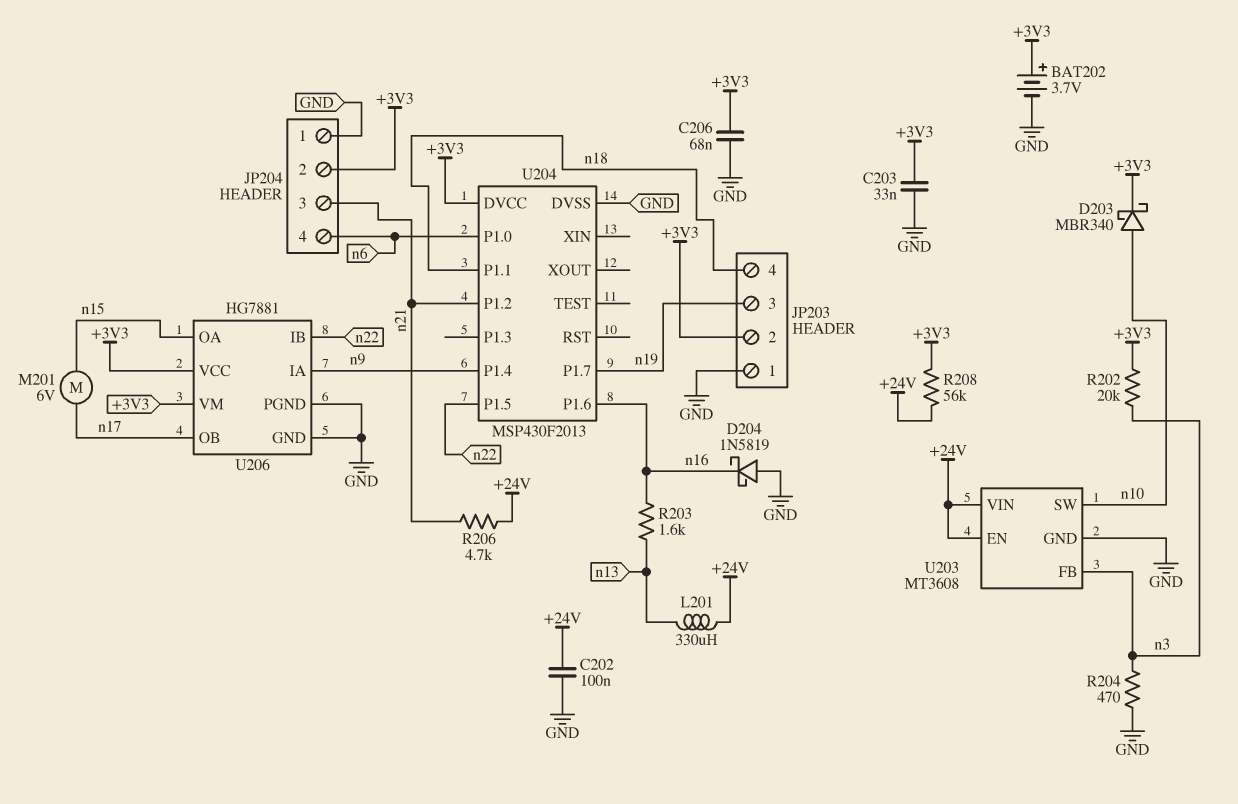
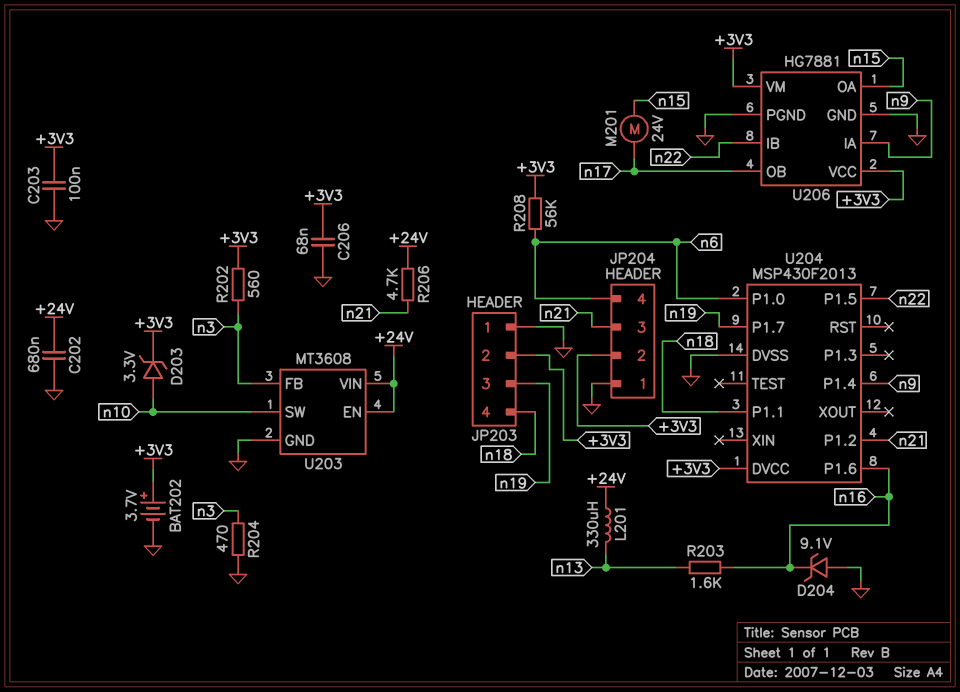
C202: 100nF (+24V, GND) -> 680nF (+24V, GND)
C203: 33nF (+3V3, GND) -> 100nF (+3V3, GND)
D203: schottky MBR340 (A n10, K +3V3) -> zener 3.3V (A n10, K +3V3)
D204: schottky 1N5819 (A GND, K n16) -> zener 9.1V (A GND, K n16)
M201: motor 6V (n15, n17) -> motor 24V (n15, n17)
R202: 20k (+3V3, n3) -> 560 (+3V3, n3)
R208: 56k (+3V3, +24V) -> 56k (+3V3, n6)

